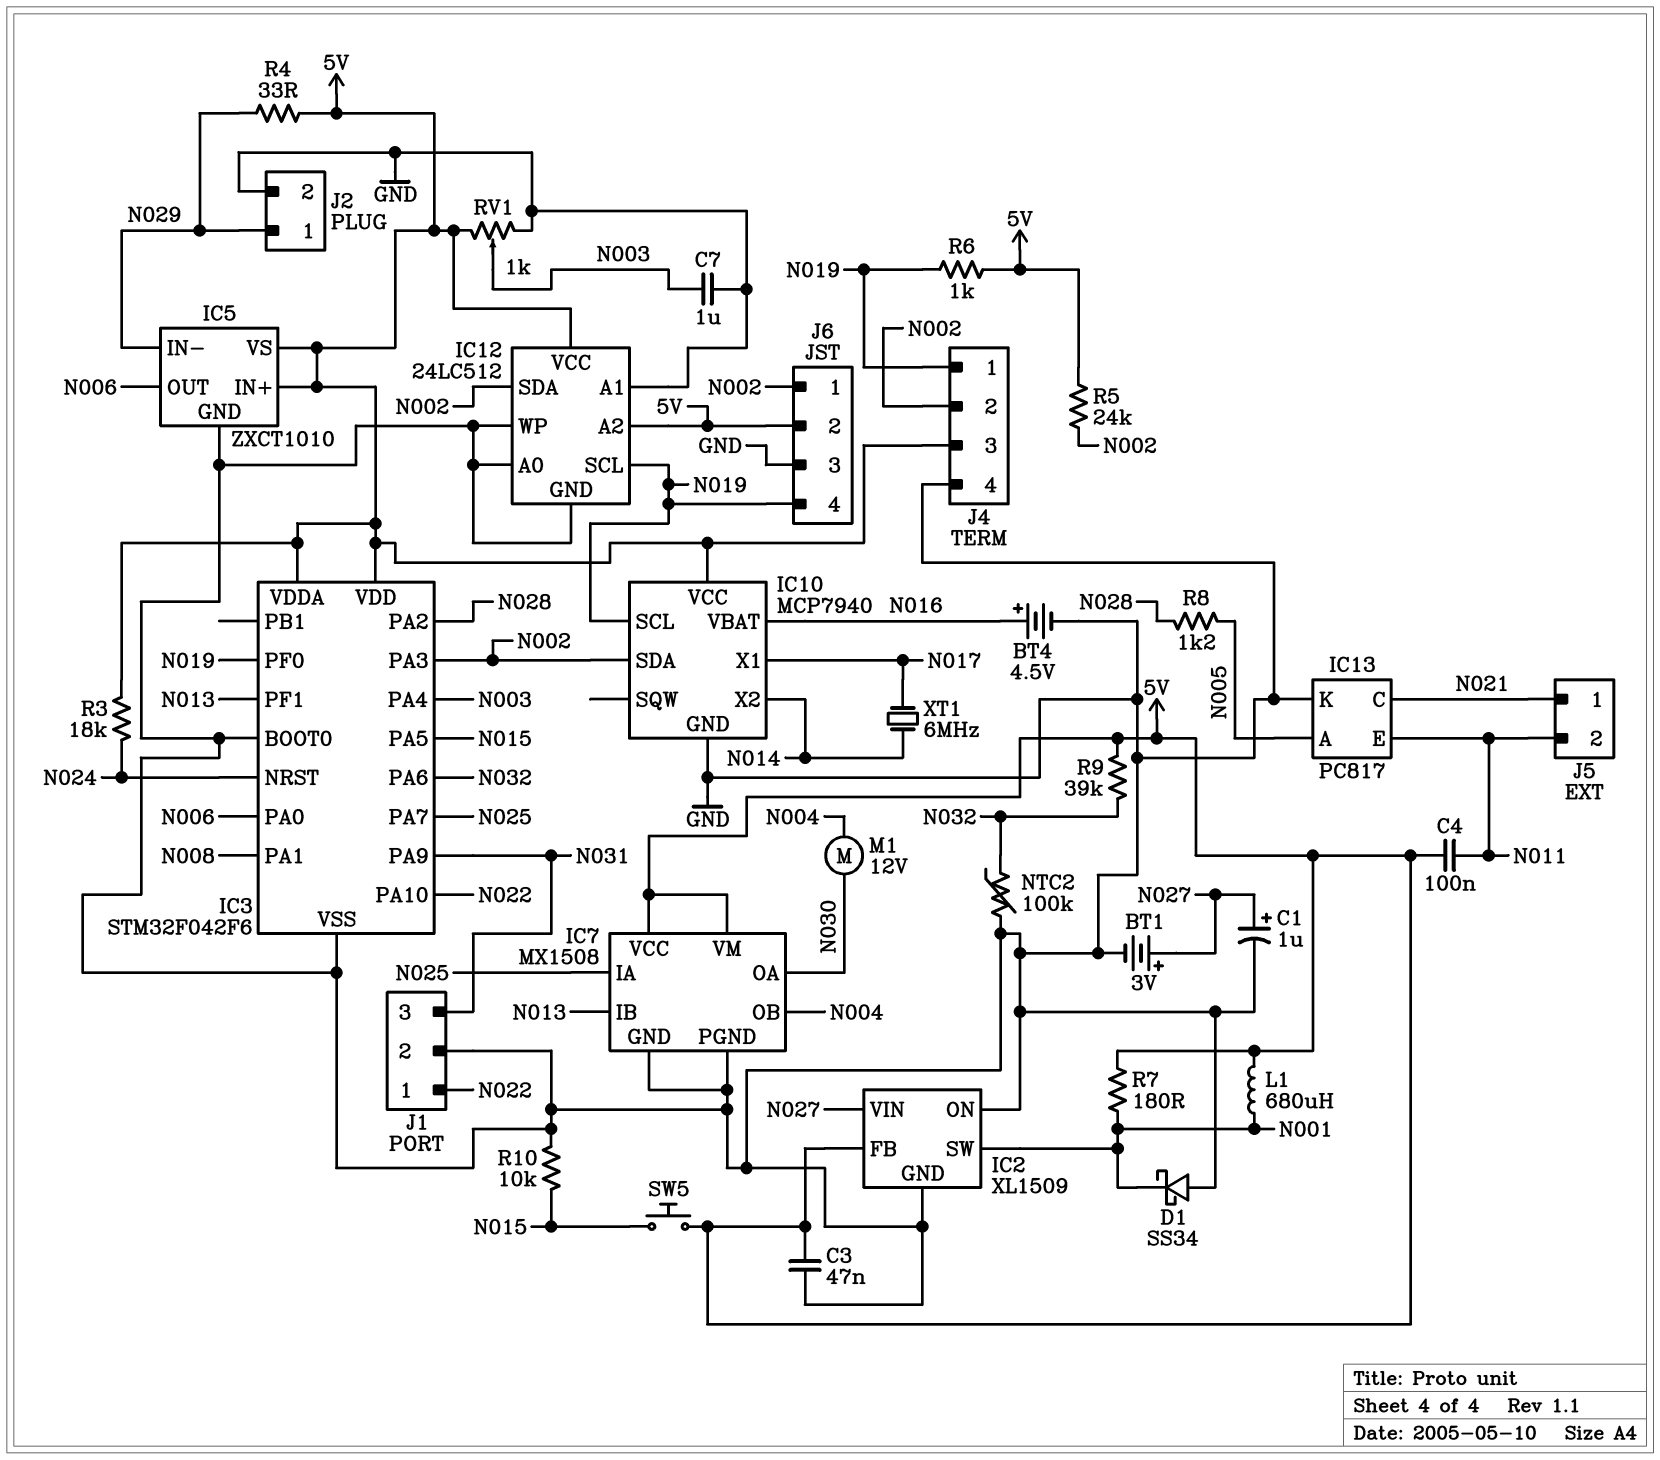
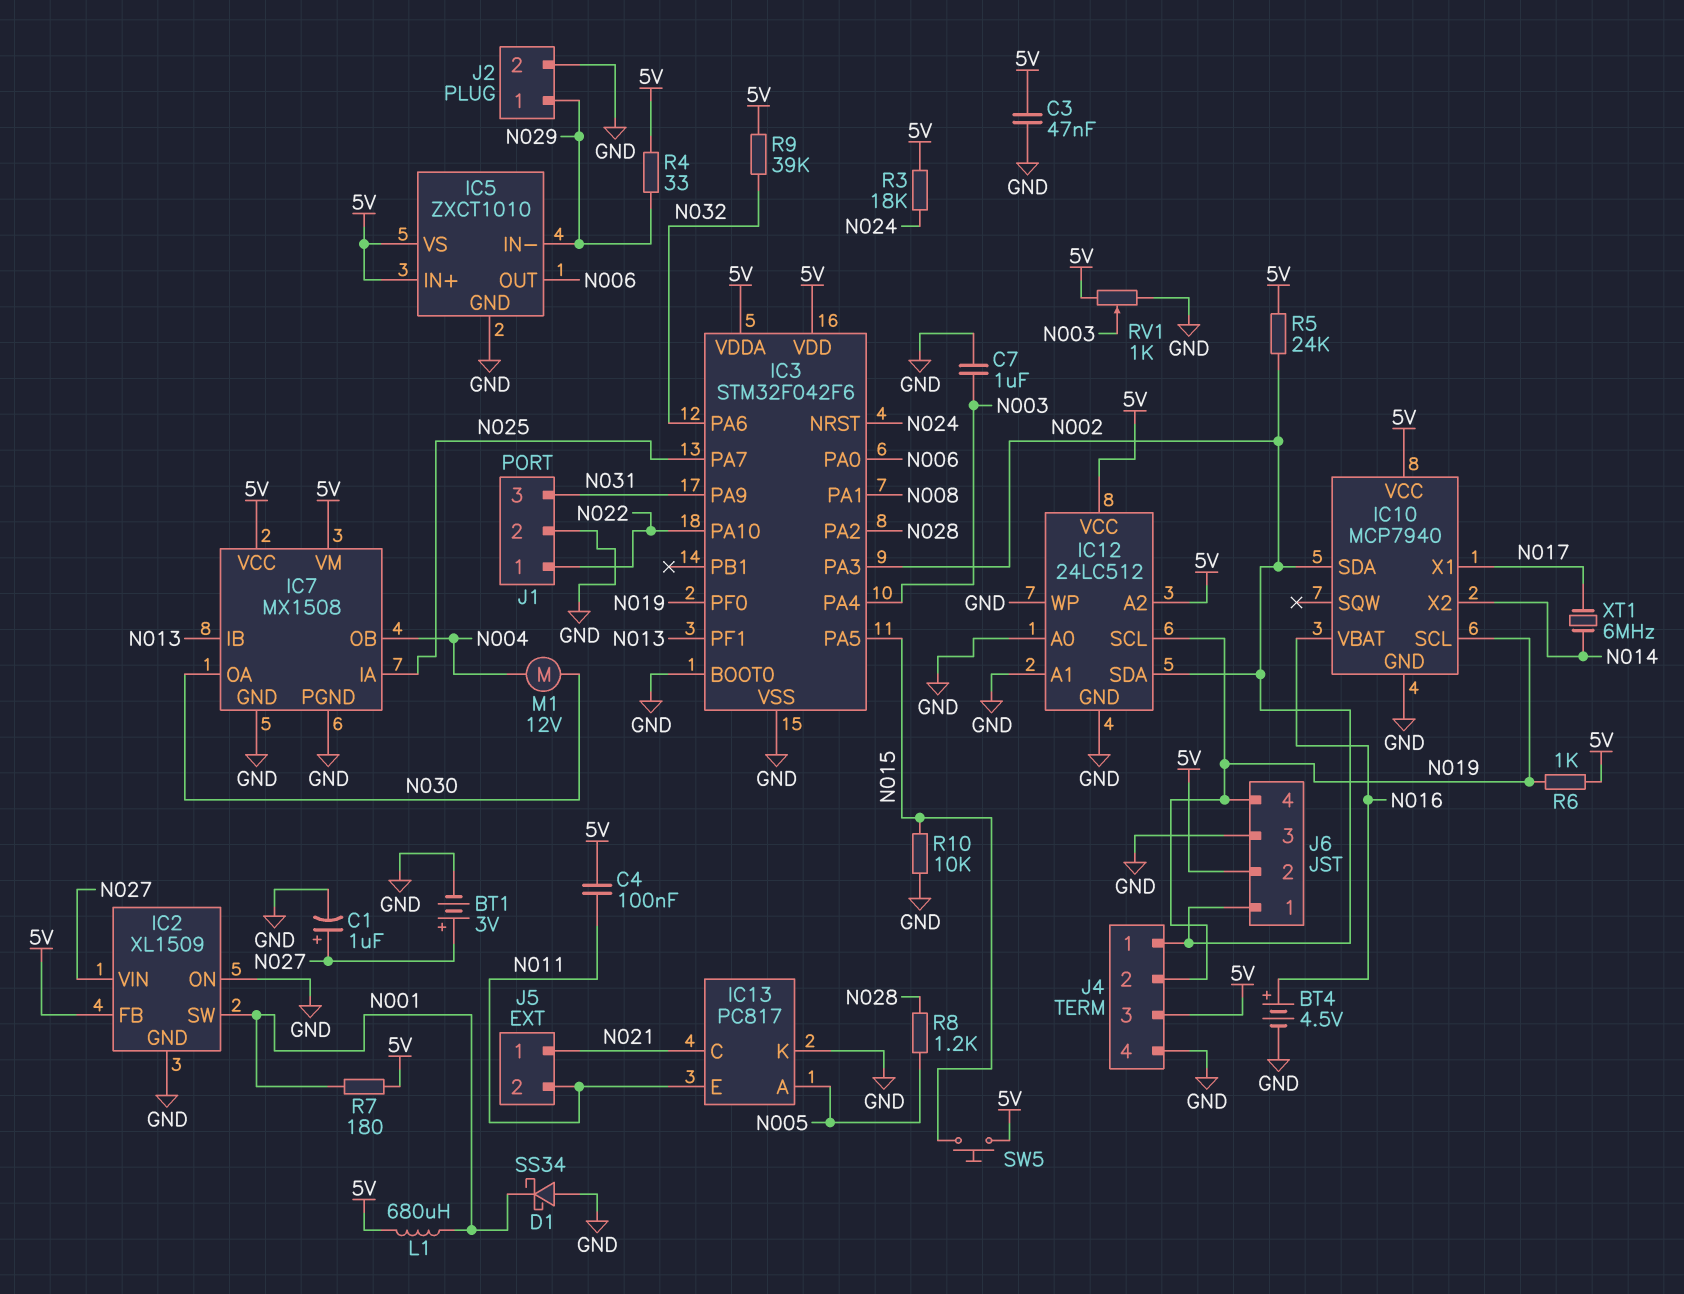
J4 pin 1: N019 -> N002
J4 pin 2: N002 -> N019
NTC2: 100k (GND, N032) -> none

